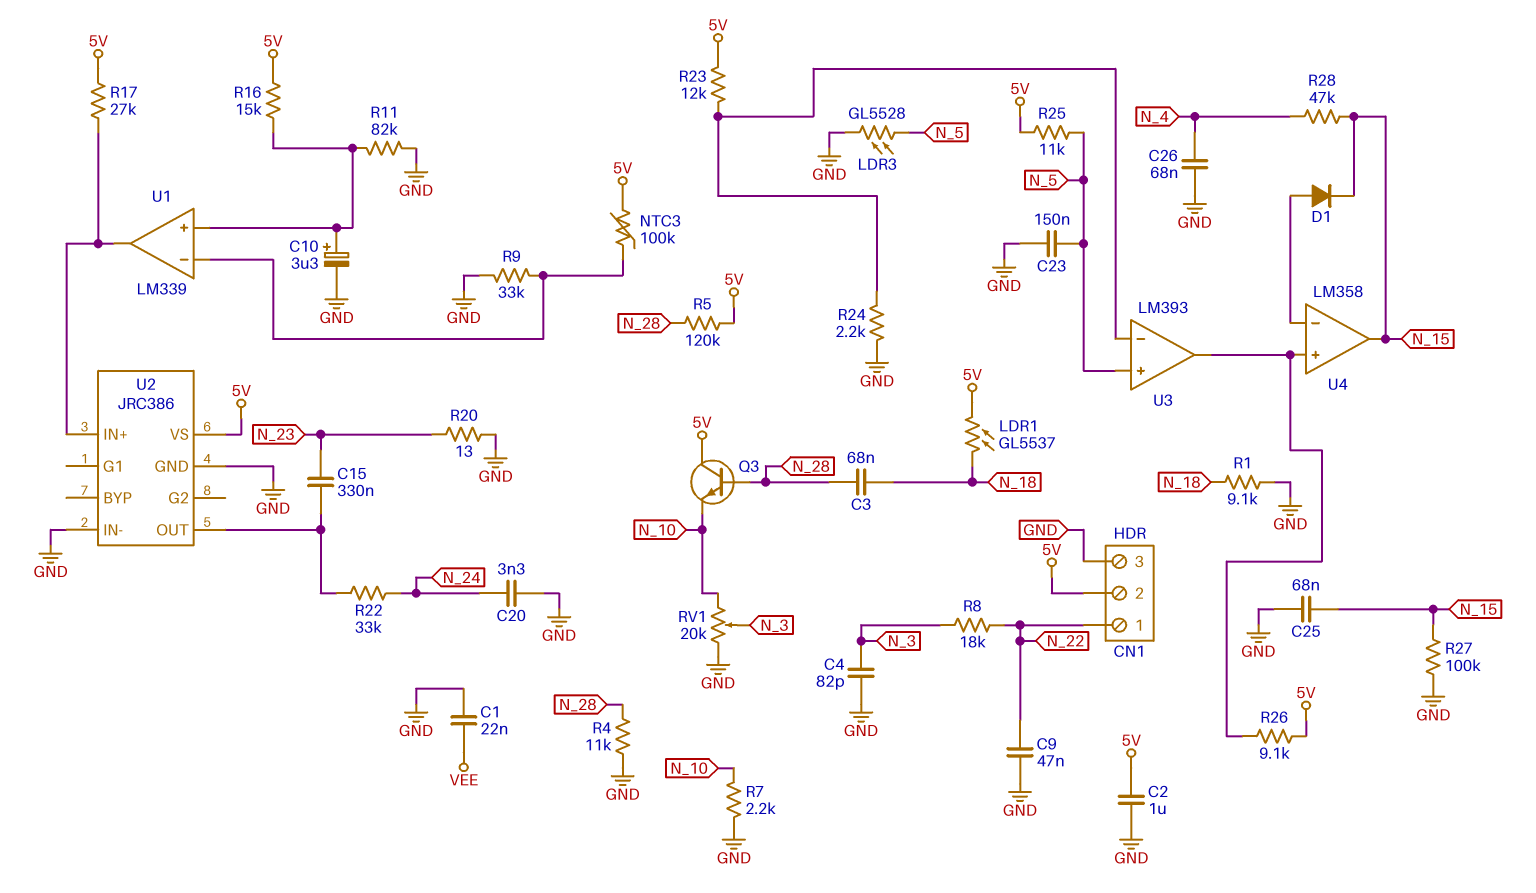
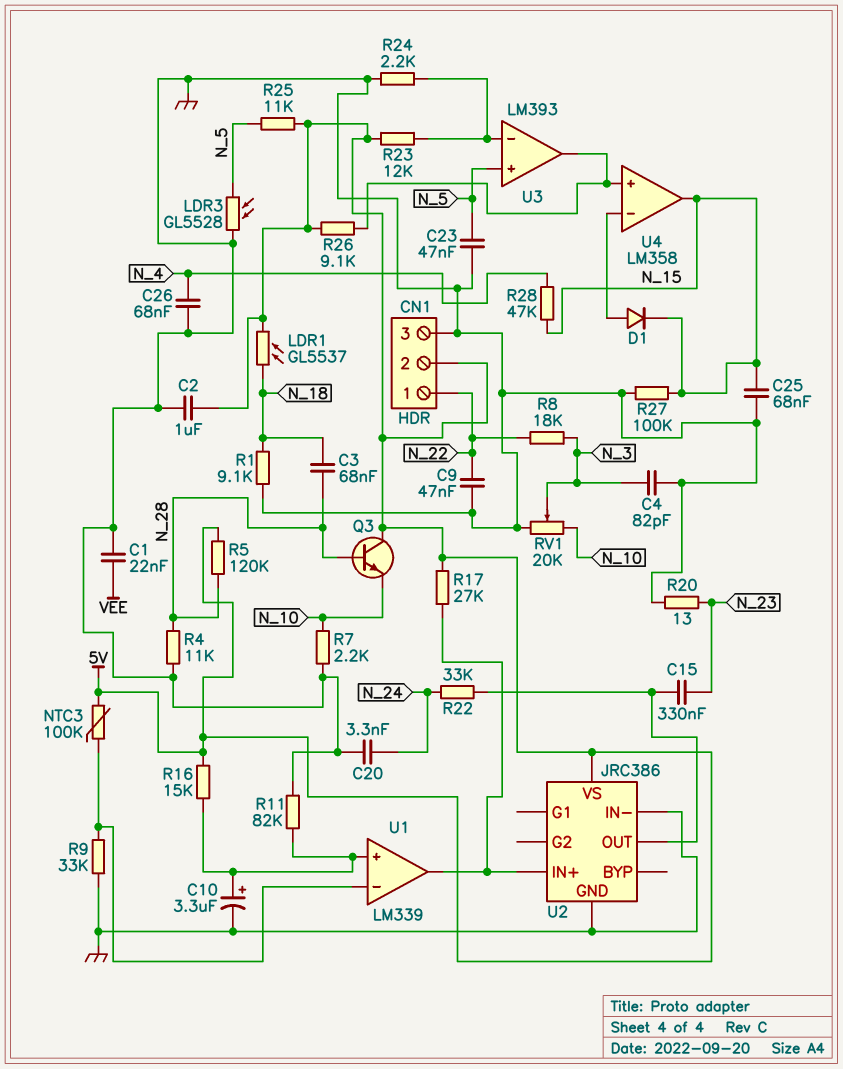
C23: 150nF (GND, N_5) -> 47nF (GND, N_5)

